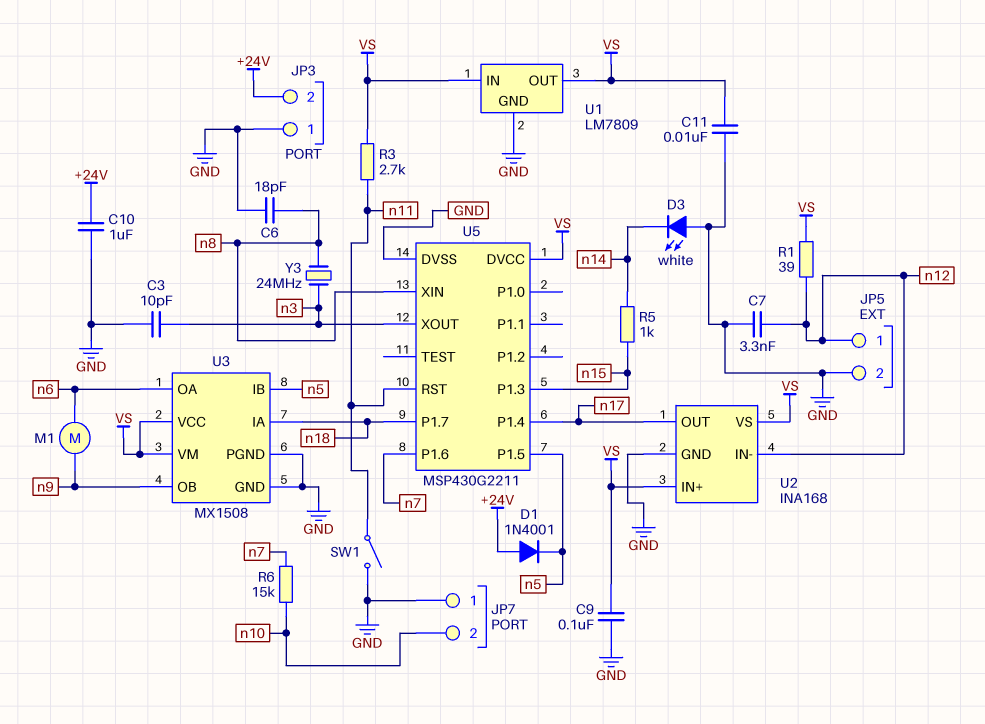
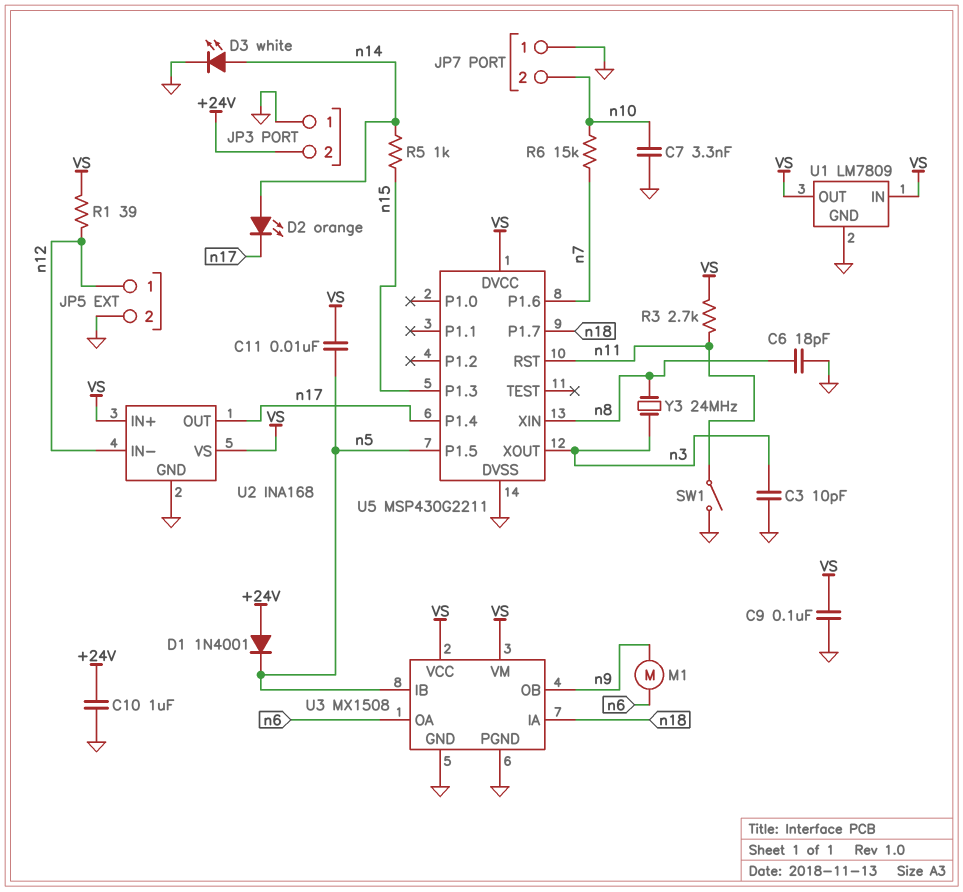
C7: 3.3nF (GND, n12) -> 3.3nF (GND, n10)
C11: 10nF (GND, VS) -> 10nF (VS, n5)
D2: none -> LED orange (A n14, K n17)
D3: LED white (A GND, K n14) -> LED white (A n14, K GND)

